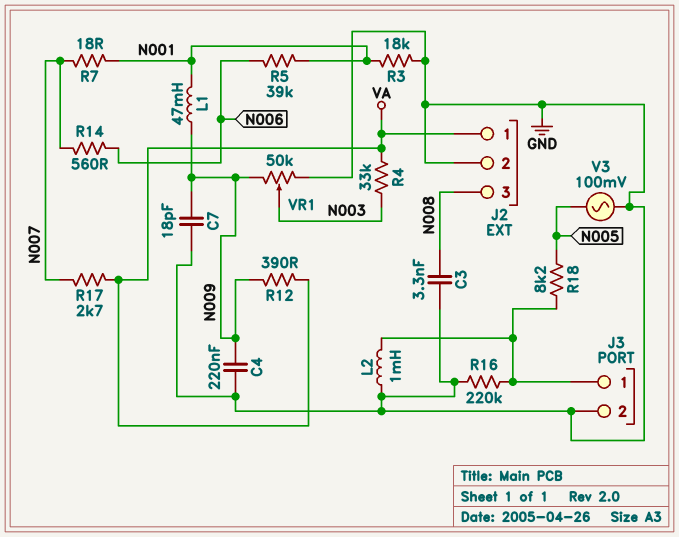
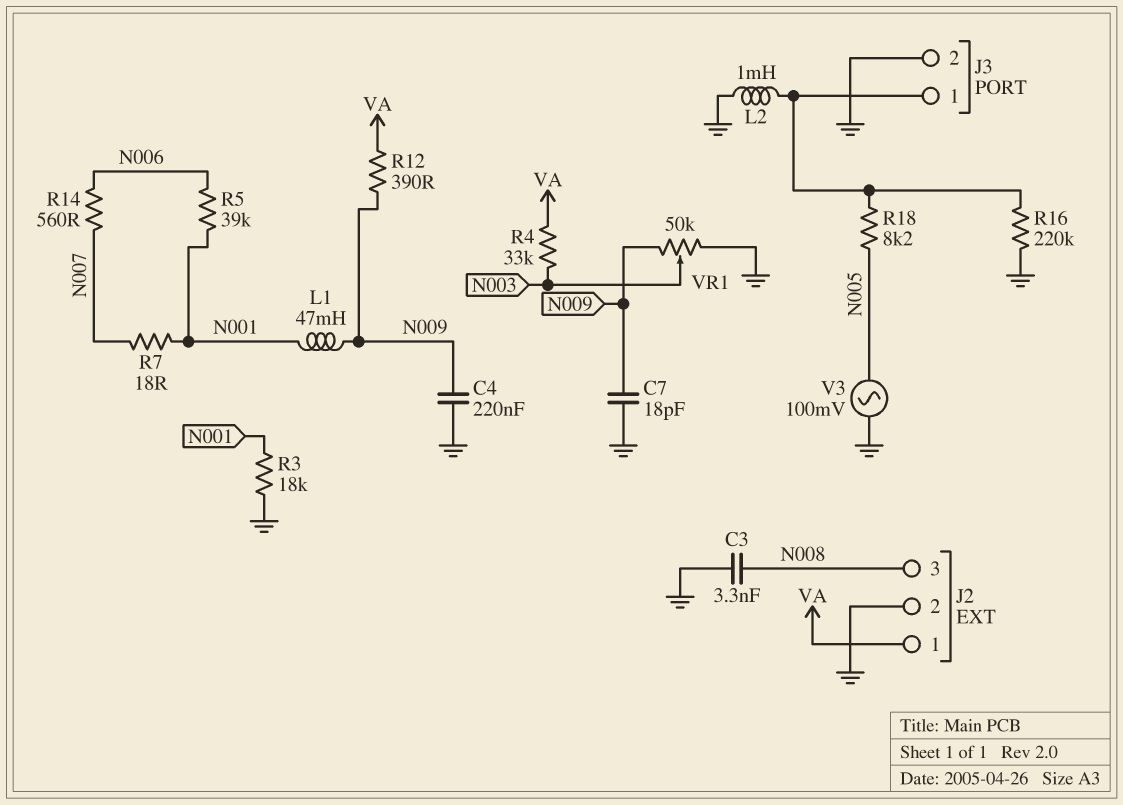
R17: 2.7k (N007, VA) -> none

